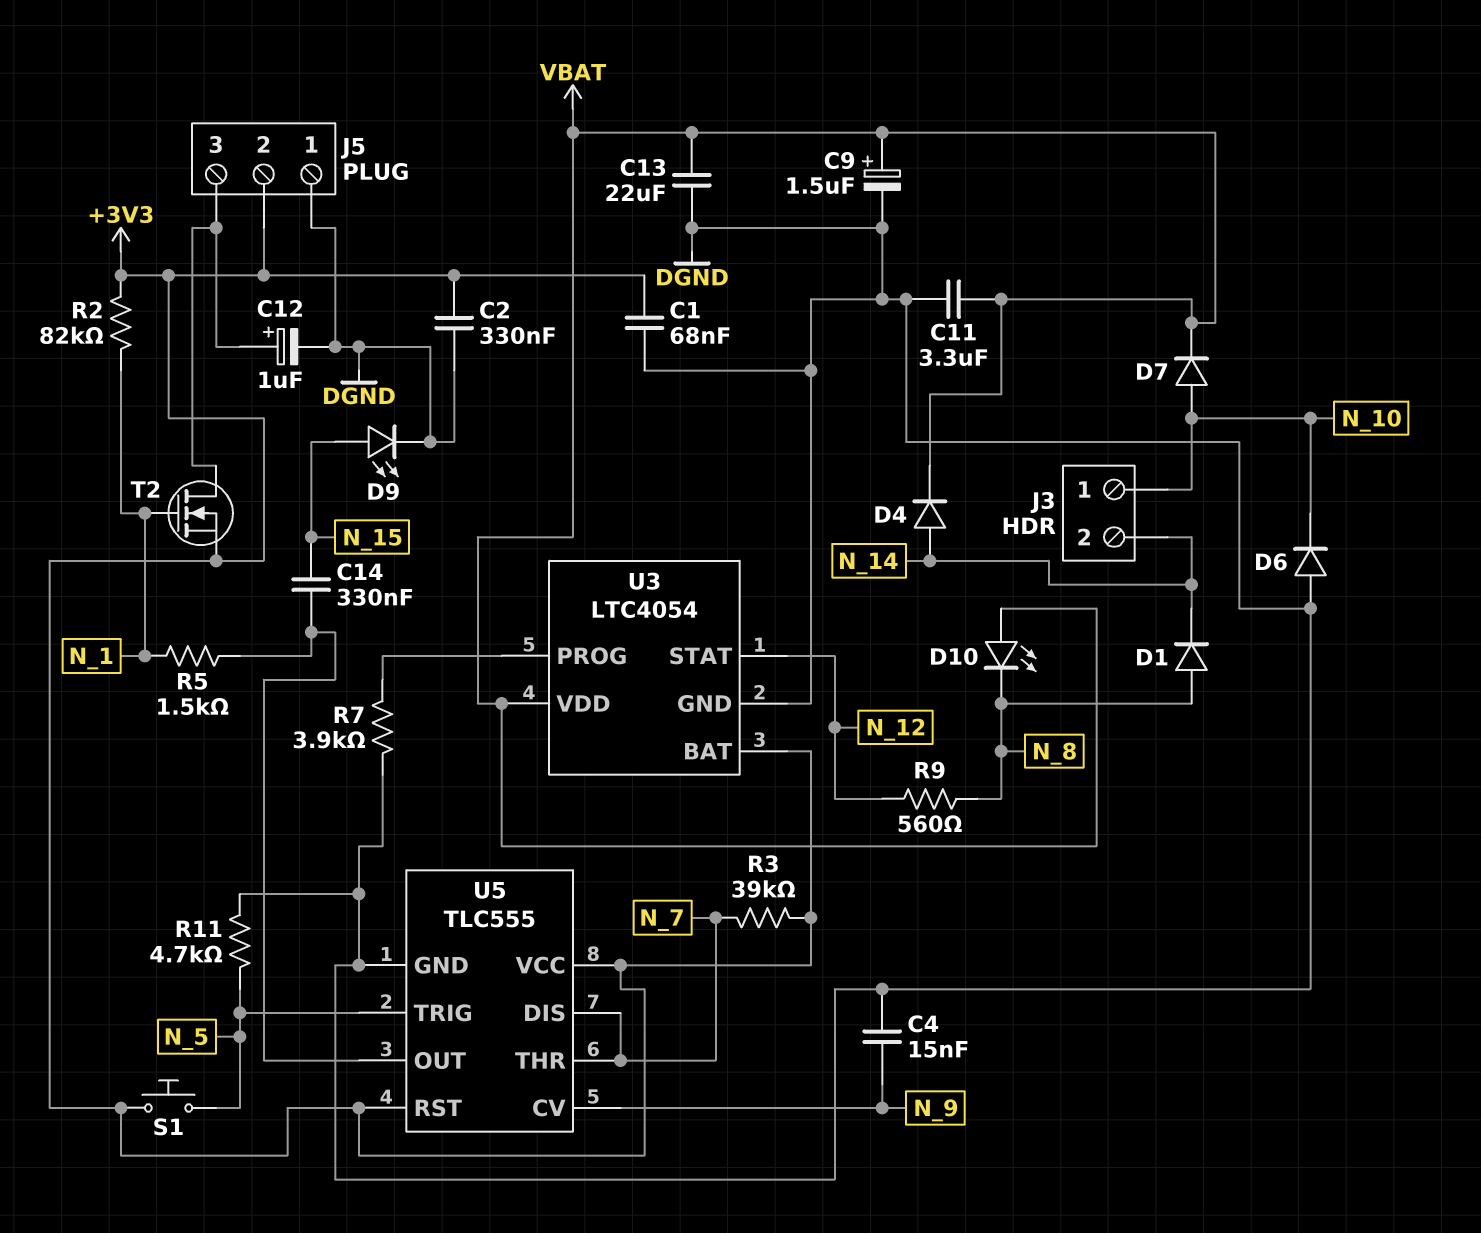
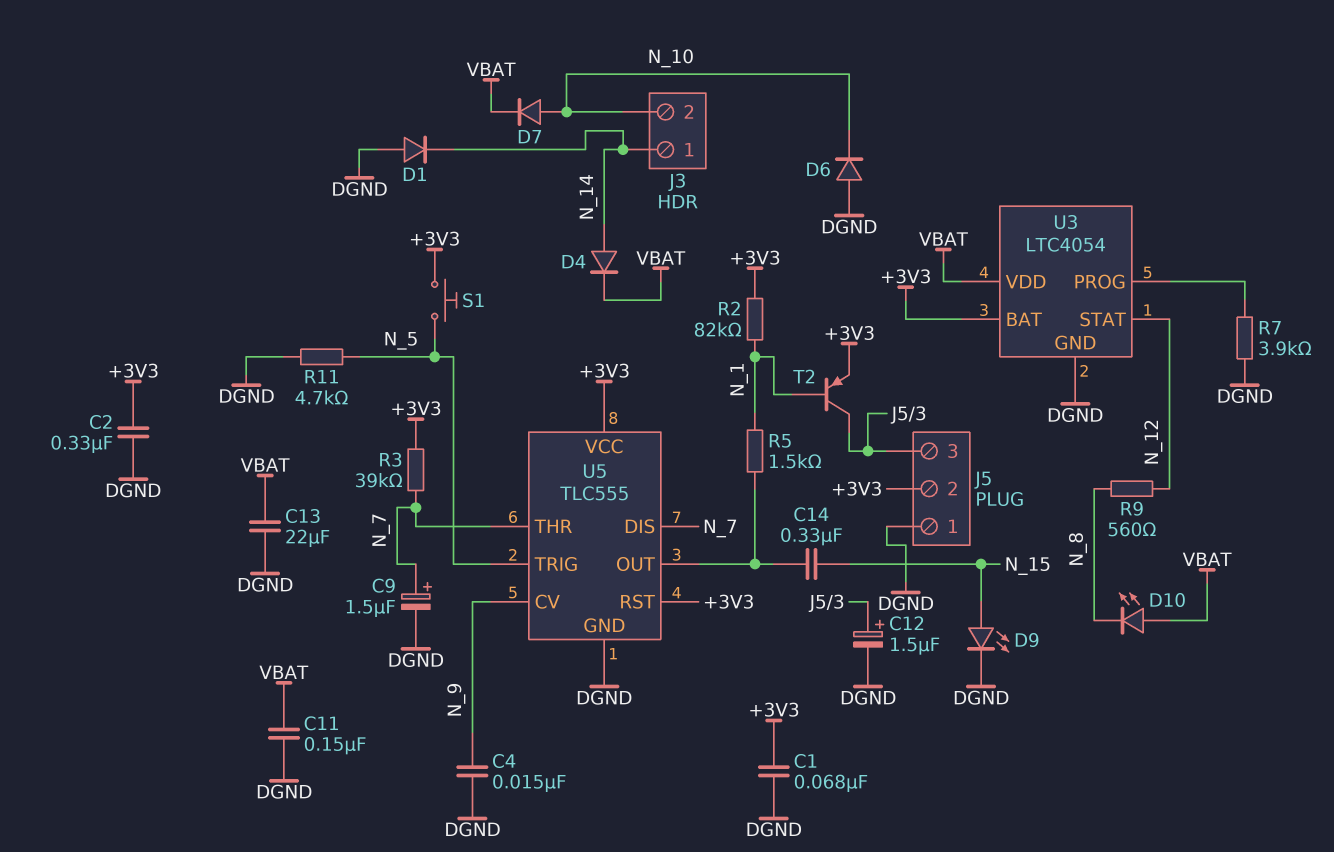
C9: 1.5uF (plus VBAT, minus DGND) -> 1.5uF (plus N_7, minus DGND)
C11: 3.3uF (DGND, VBAT) -> 150nF (DGND, VBAT)
C12: 1uF (plus J5/3, minus DGND) -> 1.5uF (plus J5/3, minus DGND)
D1: diode (A N_8, K N_14) -> diode (A DGND, K N_14)
J3 pin 1: N_10 -> N_14
J3 pin 2: N_14 -> N_10
T2: NMOS (G N_1, D J5/3, S +3V3) -> PNP (B N_1, C J5/3, E +3V3)

